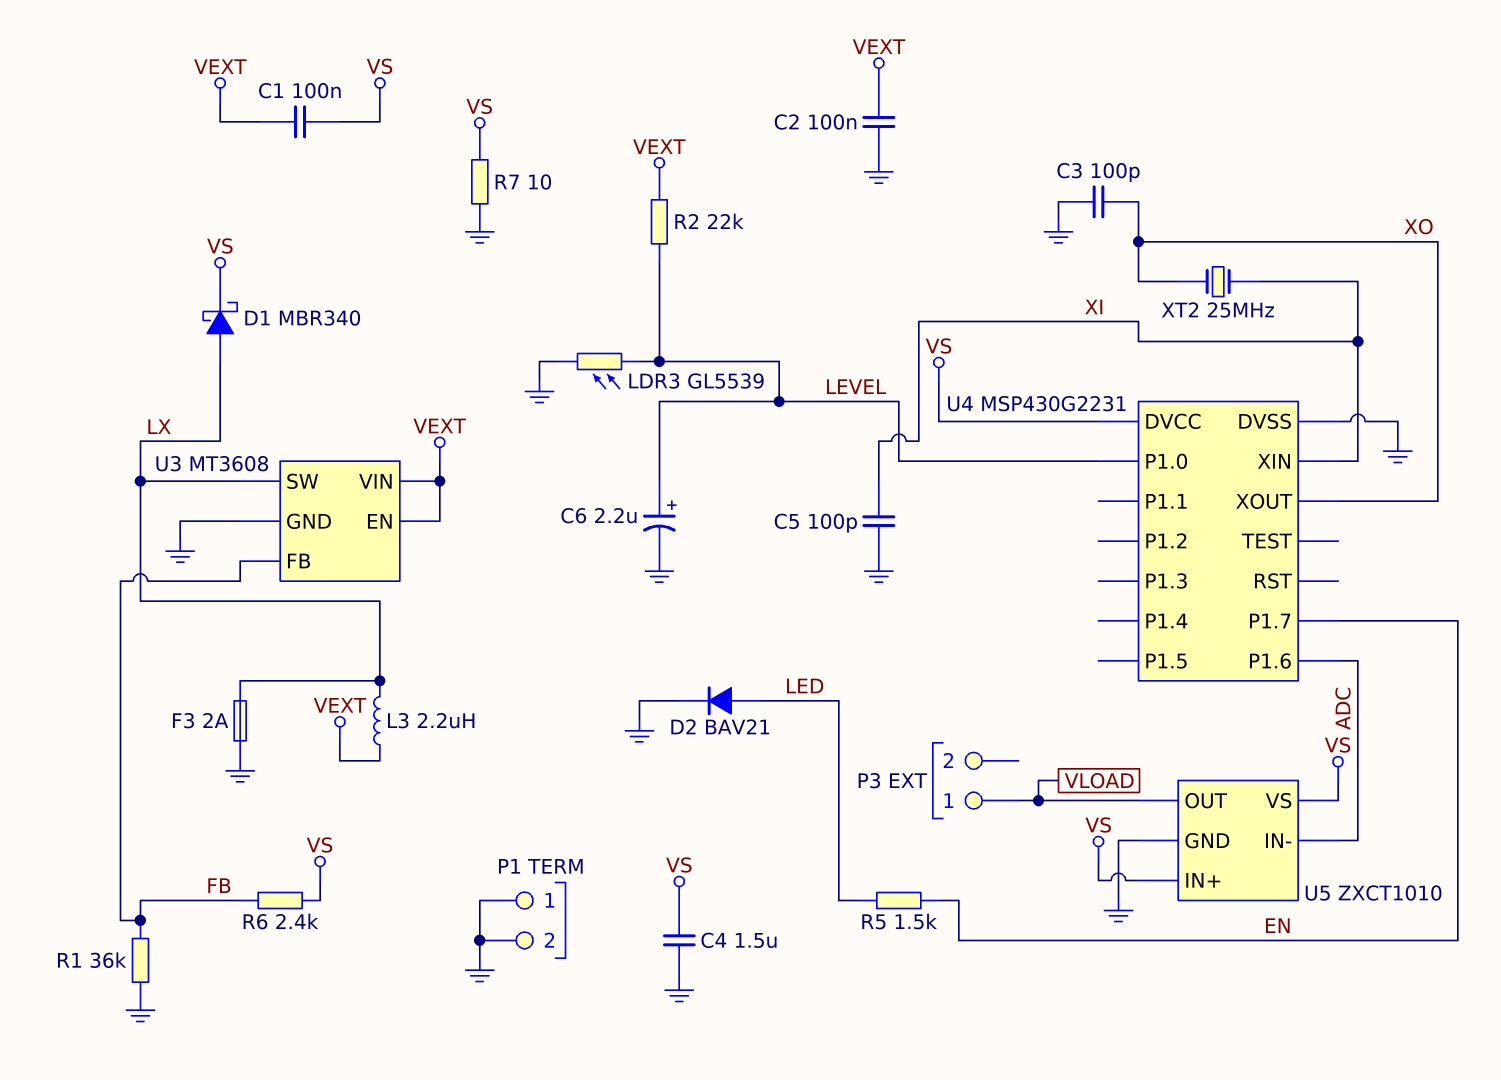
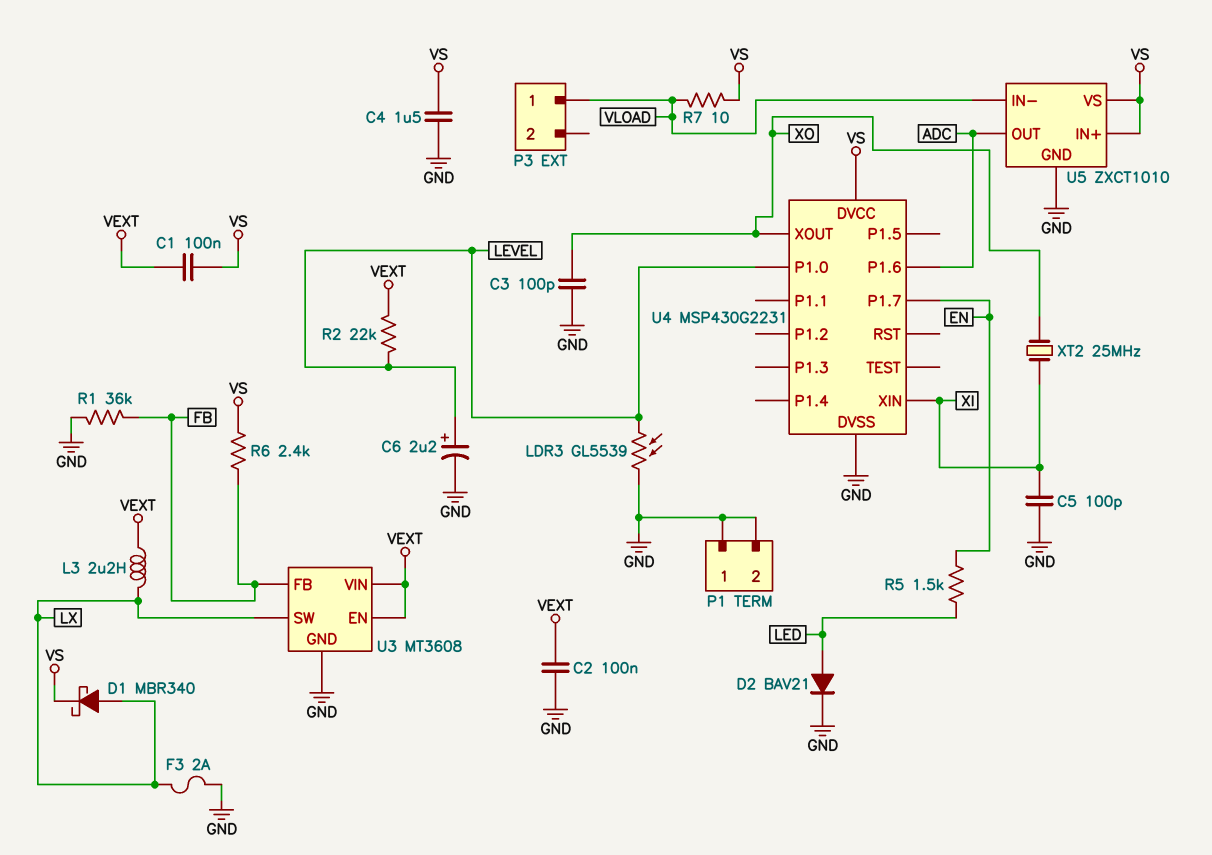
R7: 10 (GND, VS) -> 10 (VLOAD, VS)
U5 pin IN-: ADC -> VLOAD
U5 pin OUT: VLOAD -> ADC

